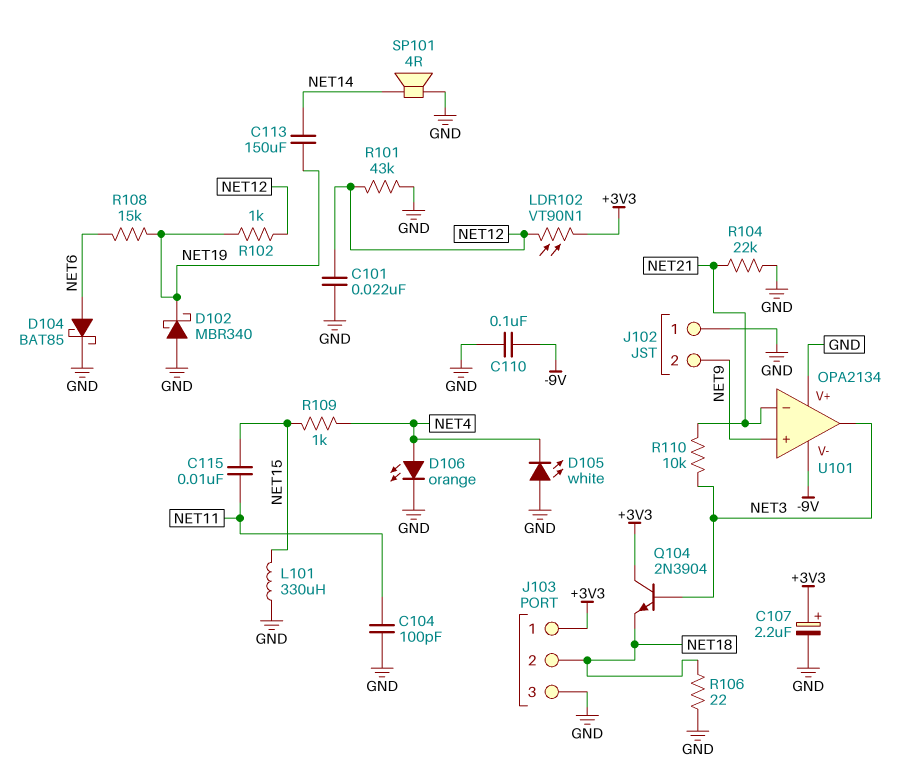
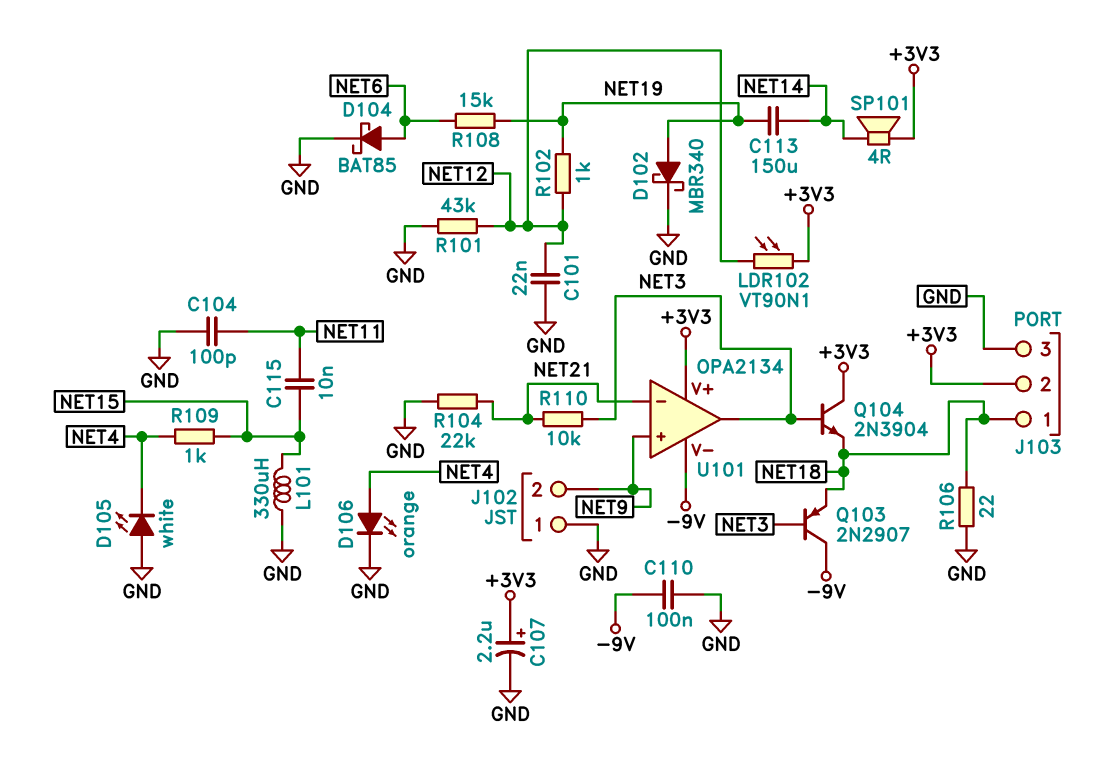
D102: schottky MBR340 (A GND, K NET19) -> schottky MBR340 (A NET19, K GND)
J103 pin 1: +3V3 -> NET18
J103 pin 2: NET18 -> +3V3
Q103: none -> PNP 2N2907 (B NET3, C -9V, E NET18)
SP101: speaker 4R (GND, NET14) -> speaker 4R (+3V3, NET14)
U101 pin V+: GND -> +3V3

